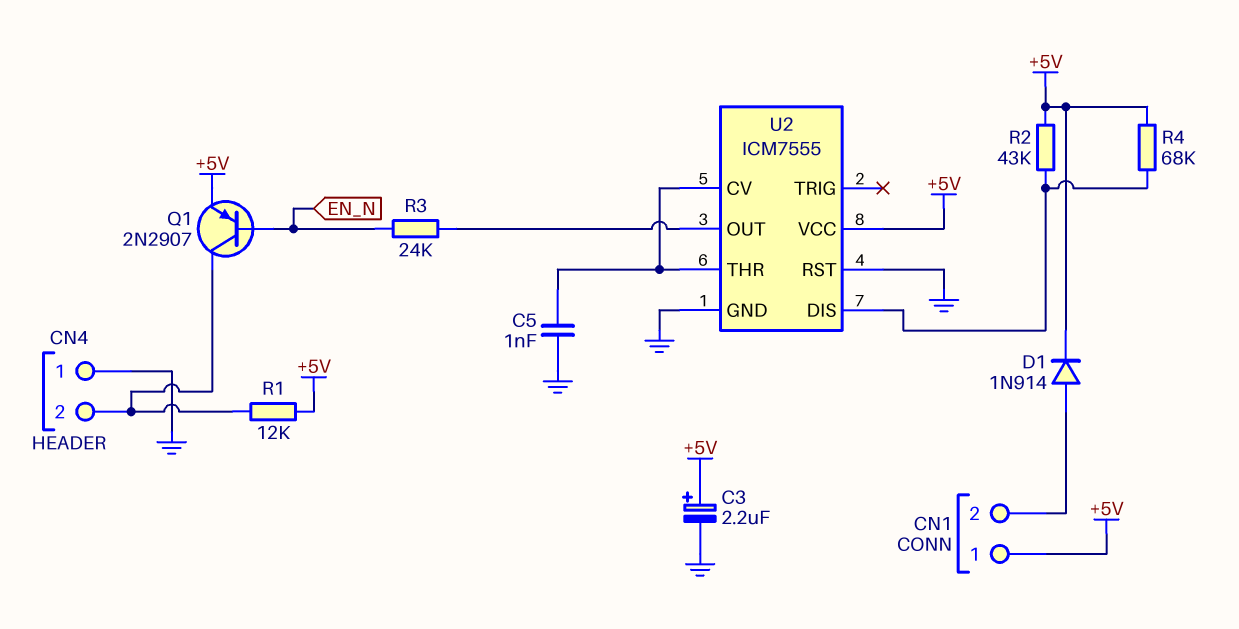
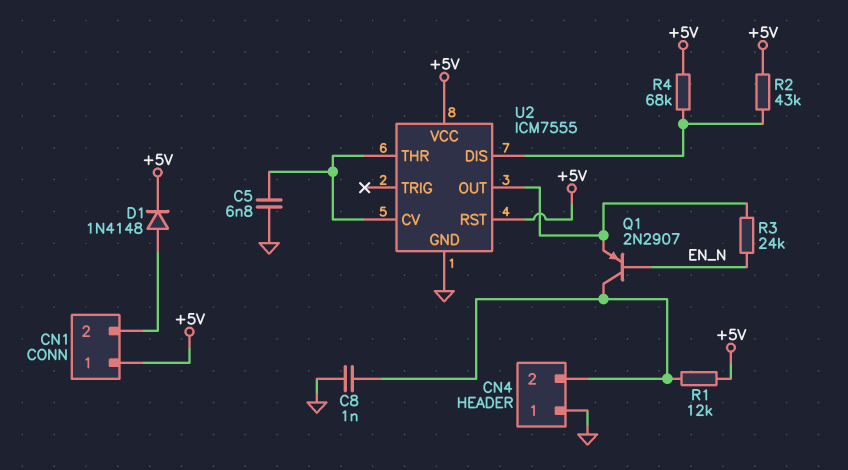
C3: 2.2uF (plus +5V, minus GND) -> none
C5: 1nF (GND, U2/CV) -> 6.8nF (GND, U2/CV)
C8: none -> 1nF (CN4/2, GND)
D1: diode 1N914 (A CN1/2, K +5V) -> diode 1N4148 (A CN1/2, K +5V)
Q1: PNP 2N2907 (B EN_N, C CN4/2, E +5V) -> PNP 2N2907 (B EN_N, C CN4/2, E U2/OUT)
U2 pin RST: GND -> +5V

